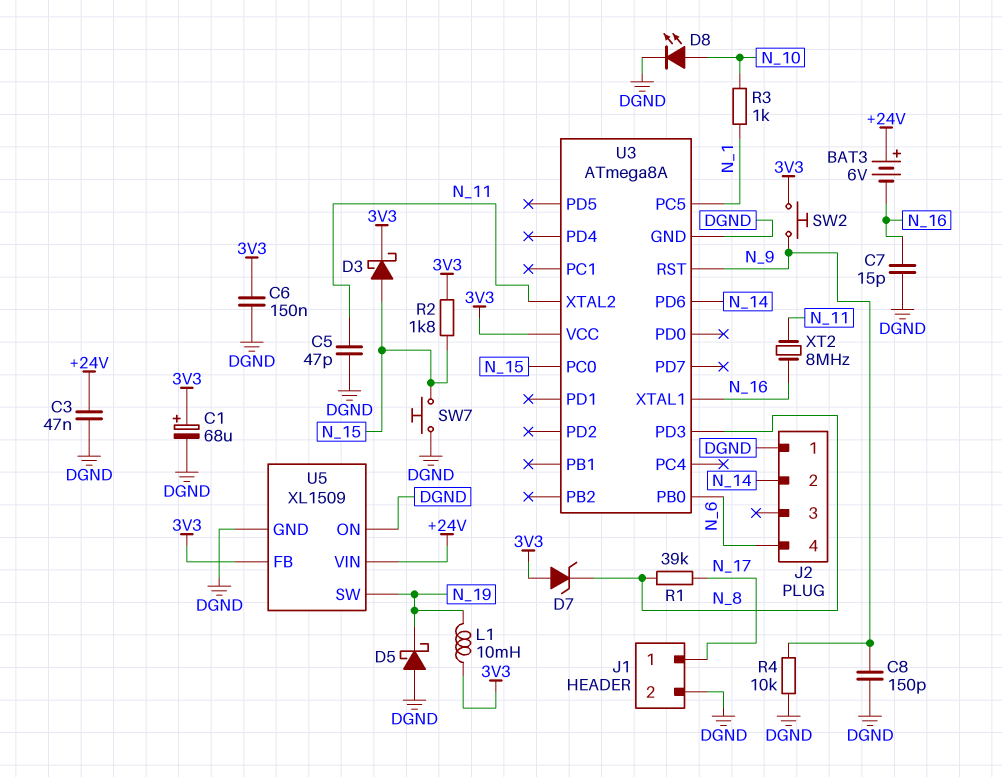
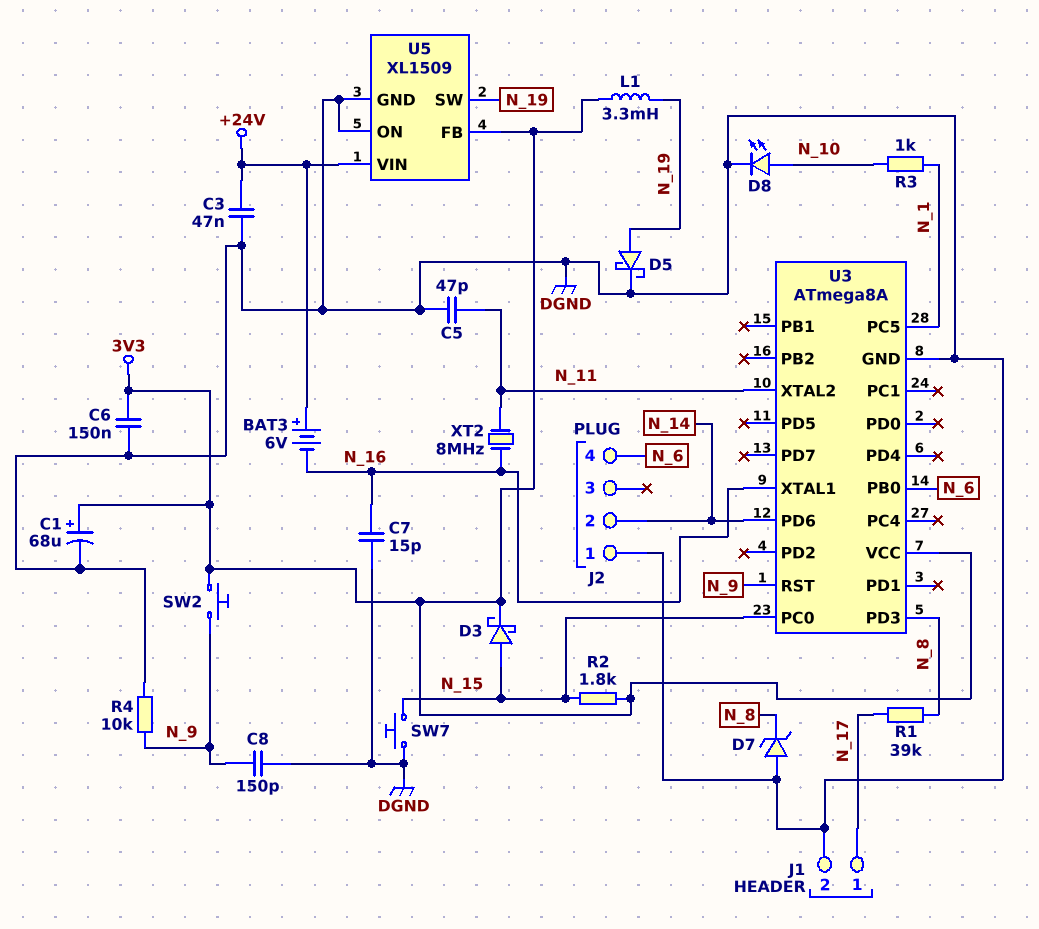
D5: schottky (A DGND, K N_19) -> schottky (A N_19, K DGND)
D7: zener (A 3V3, K N_8) -> zener (A DGND, K N_8)
L1: 10mH (3V3, N_19) -> 3.3mH (3V3, N_19)

